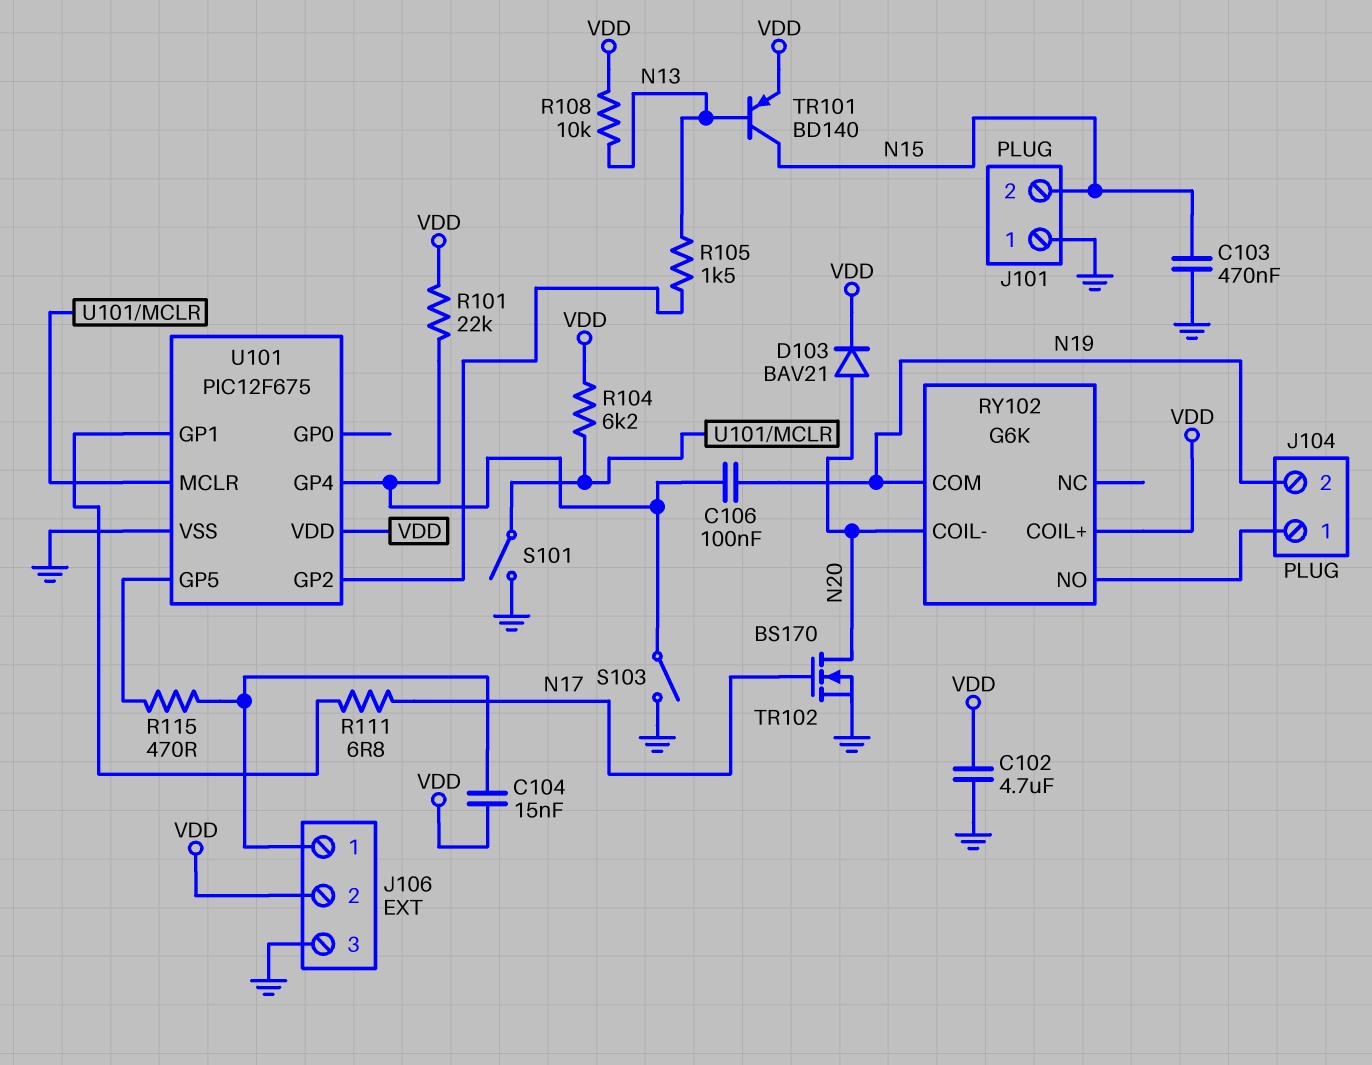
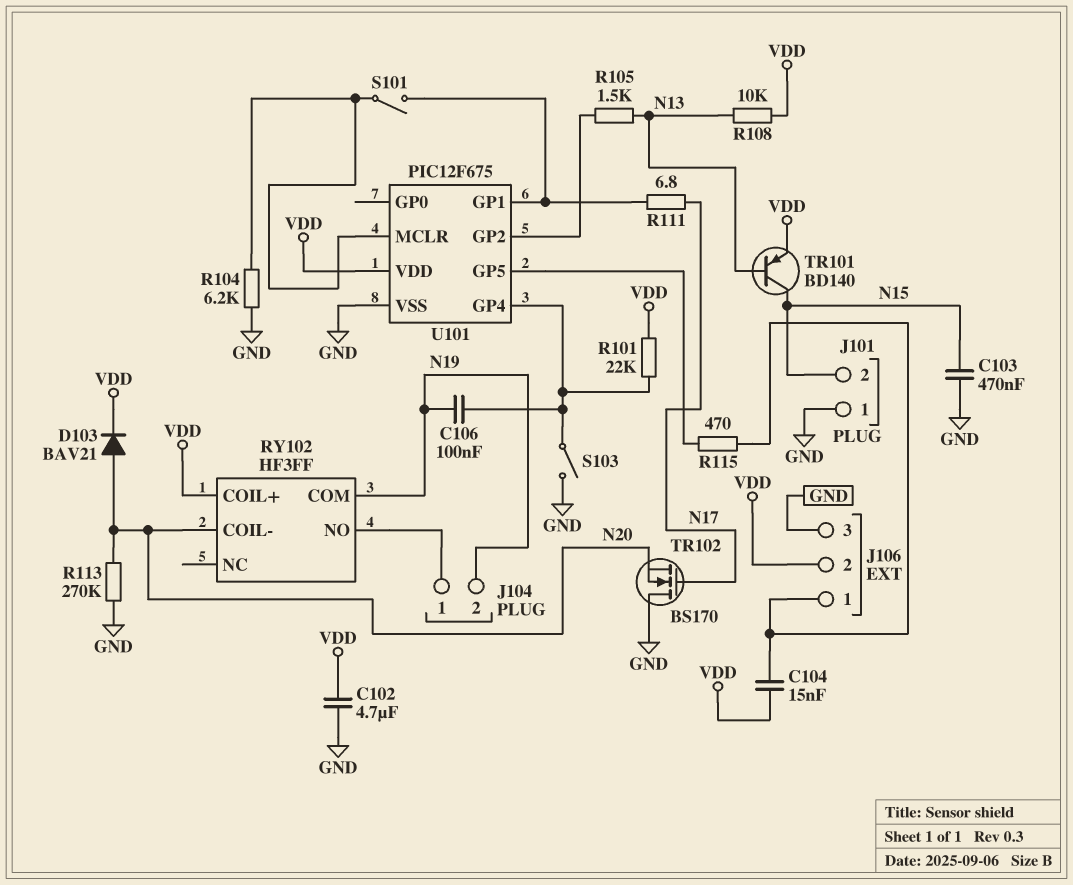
R104: 6.2k (U101/MCLR, VDD) -> 6.2k (GND, U101/MCLR)
R113: none -> 270k (GND, N20)
RY102: G6K -> HF3FF
S101: switch (GND, U101/MCLR) -> switch (U101/GP1, U101/MCLR)
TR102: NMOS BS170 (G N17, D N20, S GND) -> NMOS BS170 (G N17, D GND, S N20)

